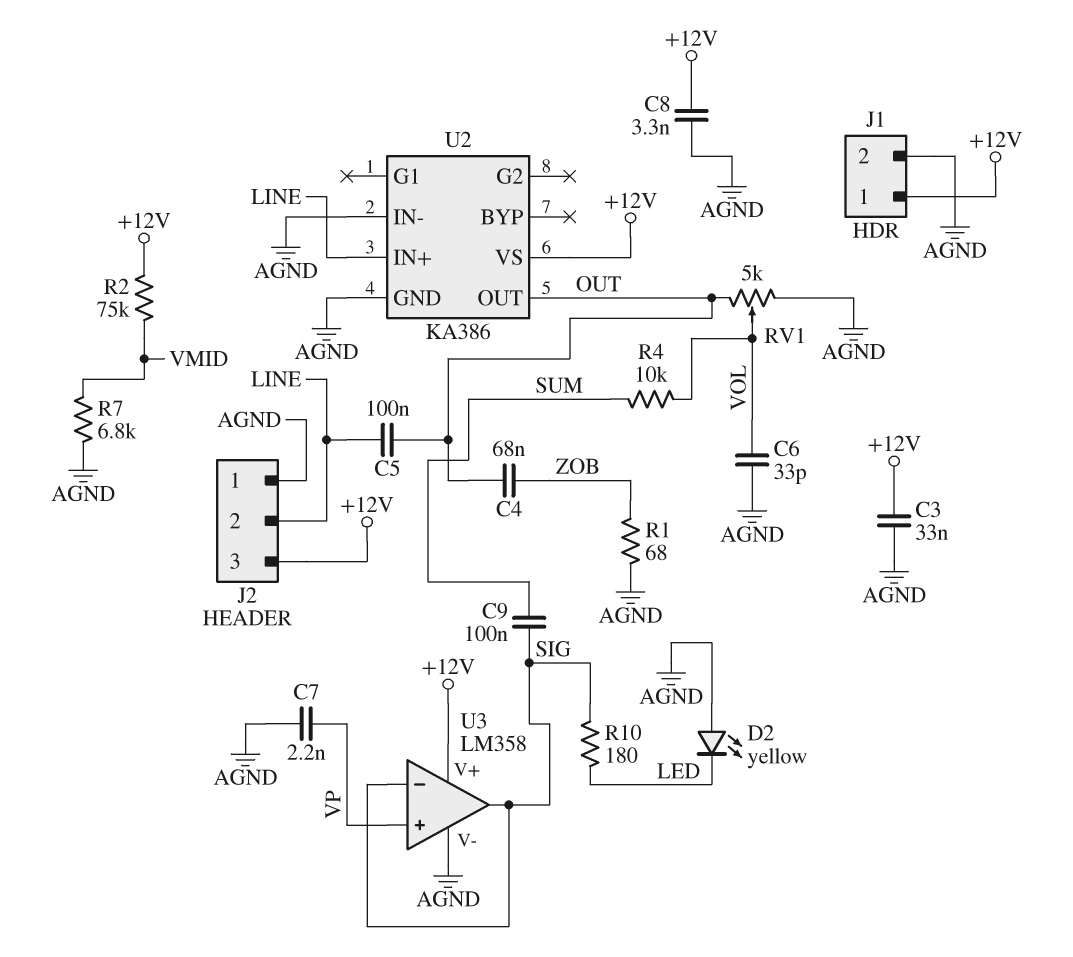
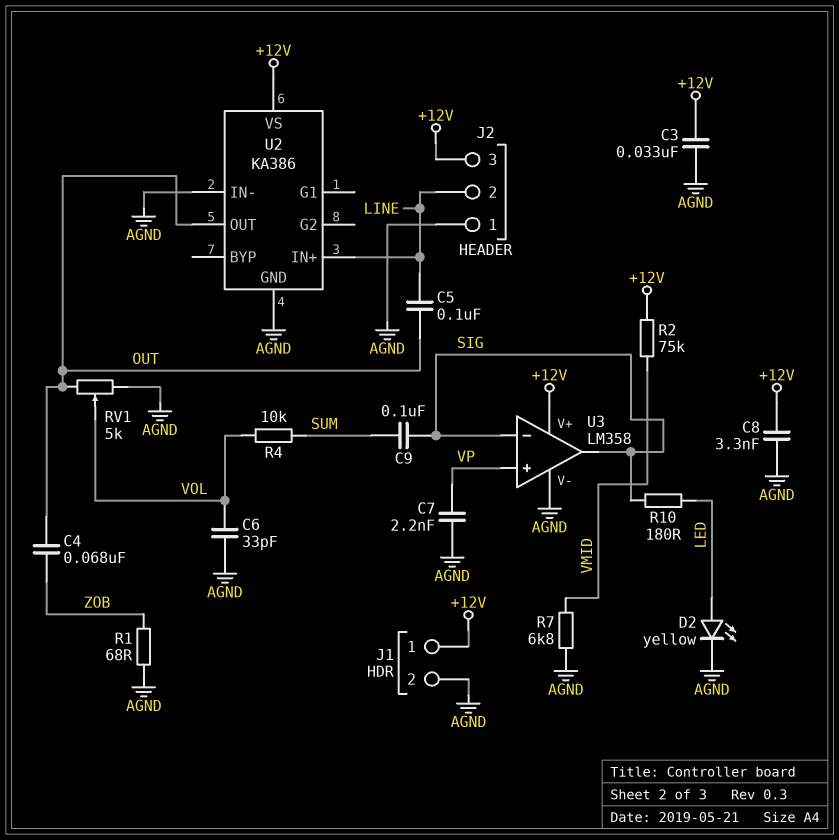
D2: LED yellow (A AGND, K LED) -> LED yellow (A LED, K AGND)

